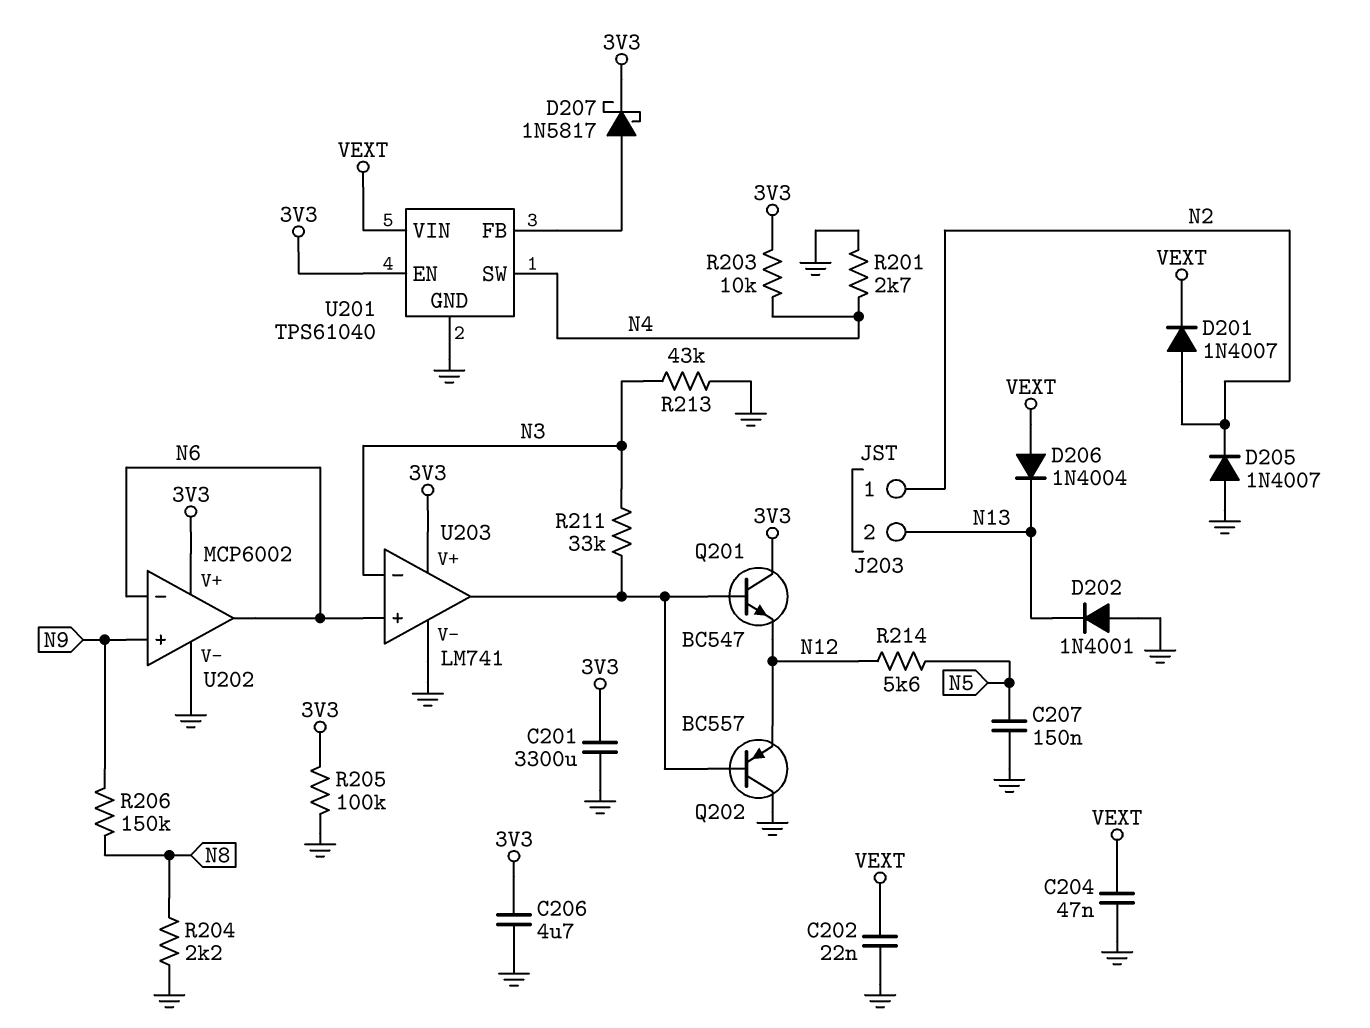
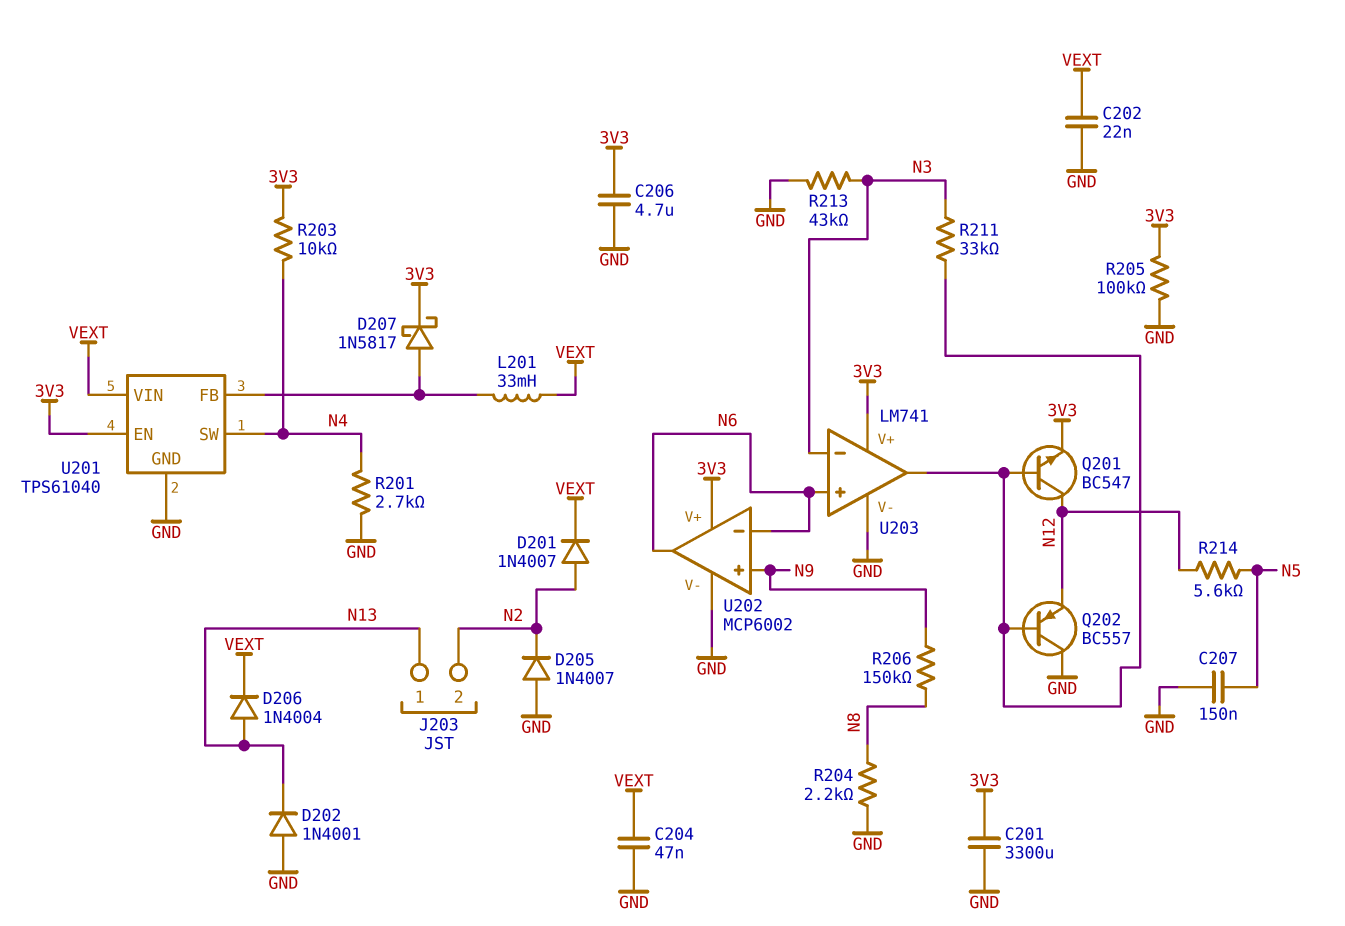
D206: diode 1N4004 (A VEXT, K N13) -> diode 1N4004 (A N13, K VEXT)
J203 pin 1: N2 -> N13
J203 pin 2: N13 -> N2
L201: none -> 33mH (U201/FB, VEXT)
Q201: NPN BC547 (B U203/out, C 3V3, E N12) -> NPN BC547 (B U203/out, C N12, E 3V3)

